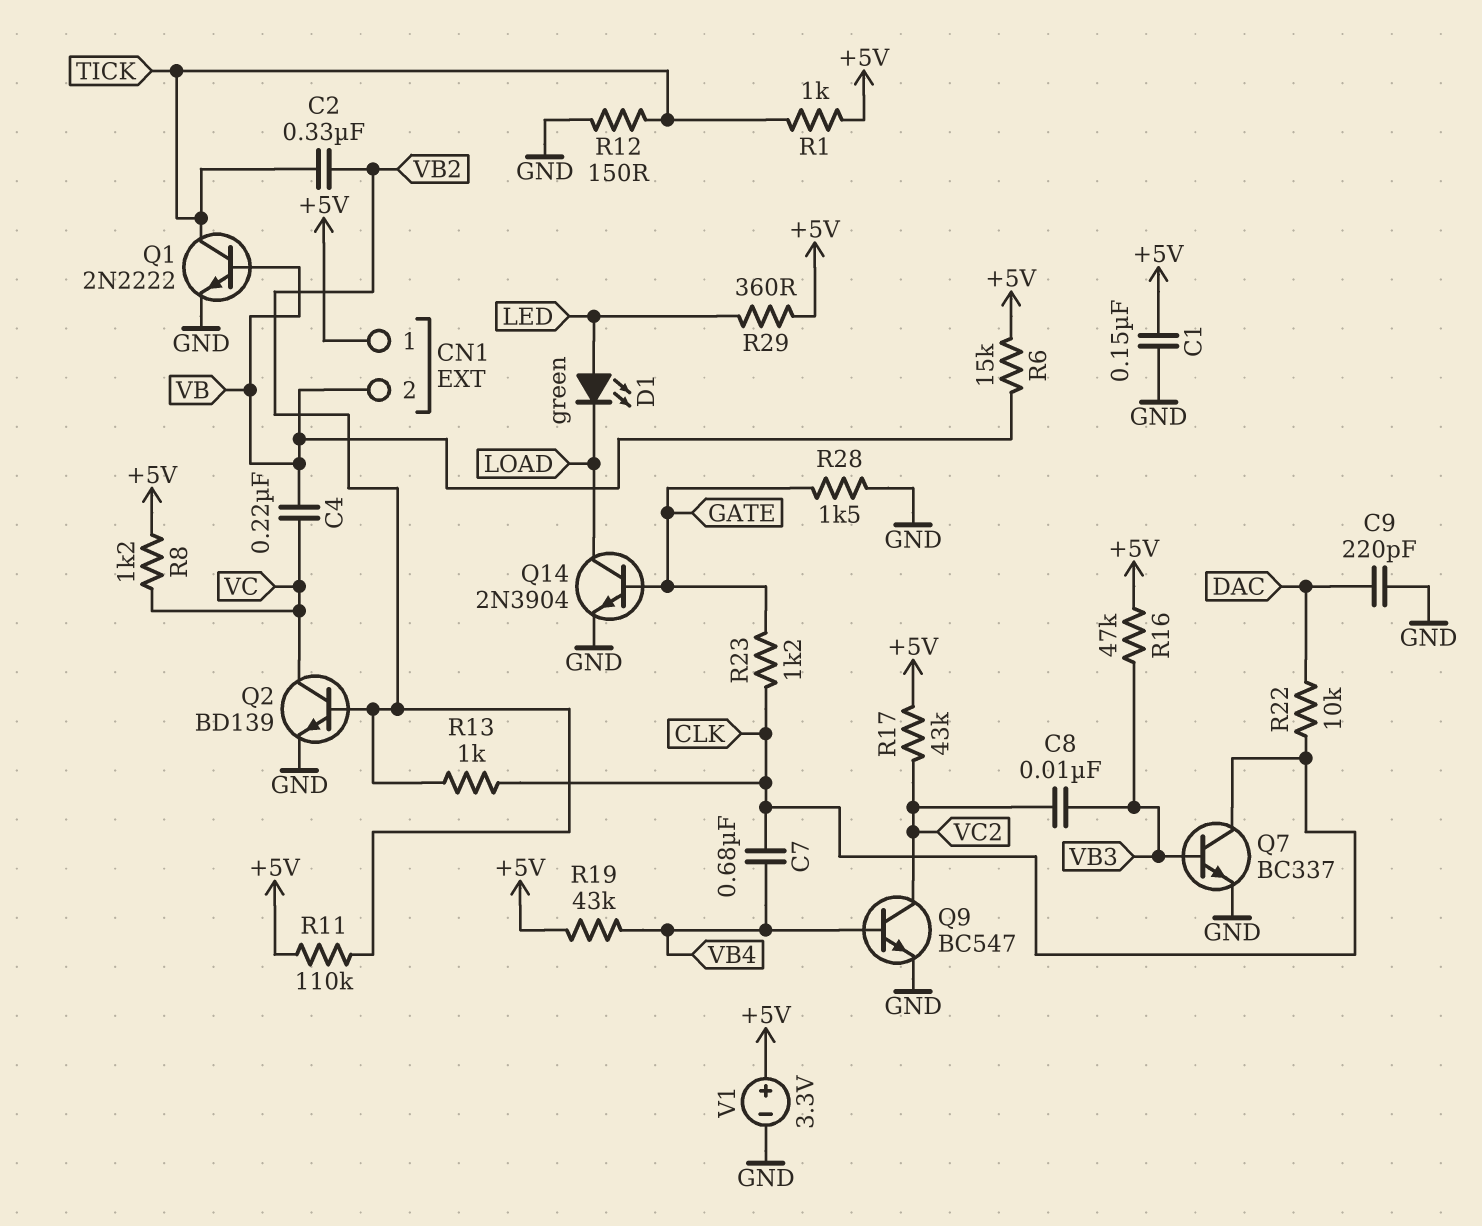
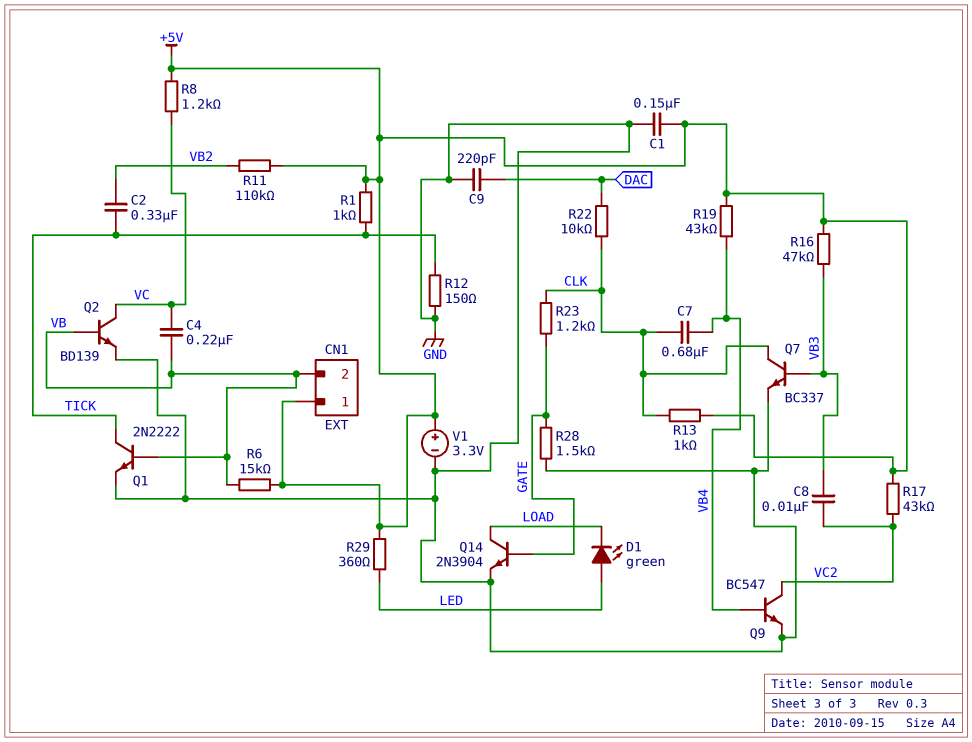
Q2: NPN BD139 (B VB2, C VC, E GND) -> NPN BD139 (B VB, C VC, E GND)
R13: 1k (CLK, VB2) -> 1k (+5V, CLK)

